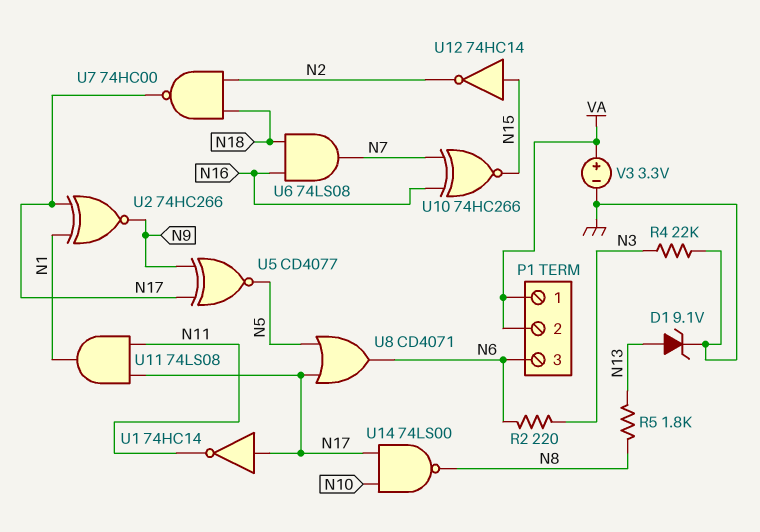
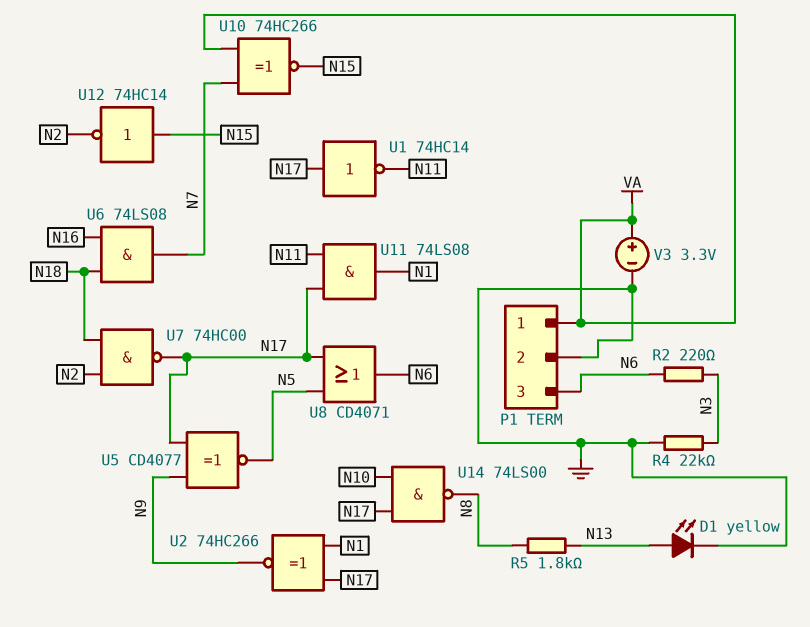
D1: zener 9.1V (A N13, K GND) -> LED yellow (A N13, K GND)
P1 pin 2: VA -> GND
U10: XNOR 74HC266 (in N7, in N16, out N15) -> XNOR 74HC266 (in N7, in VA, out N15)

